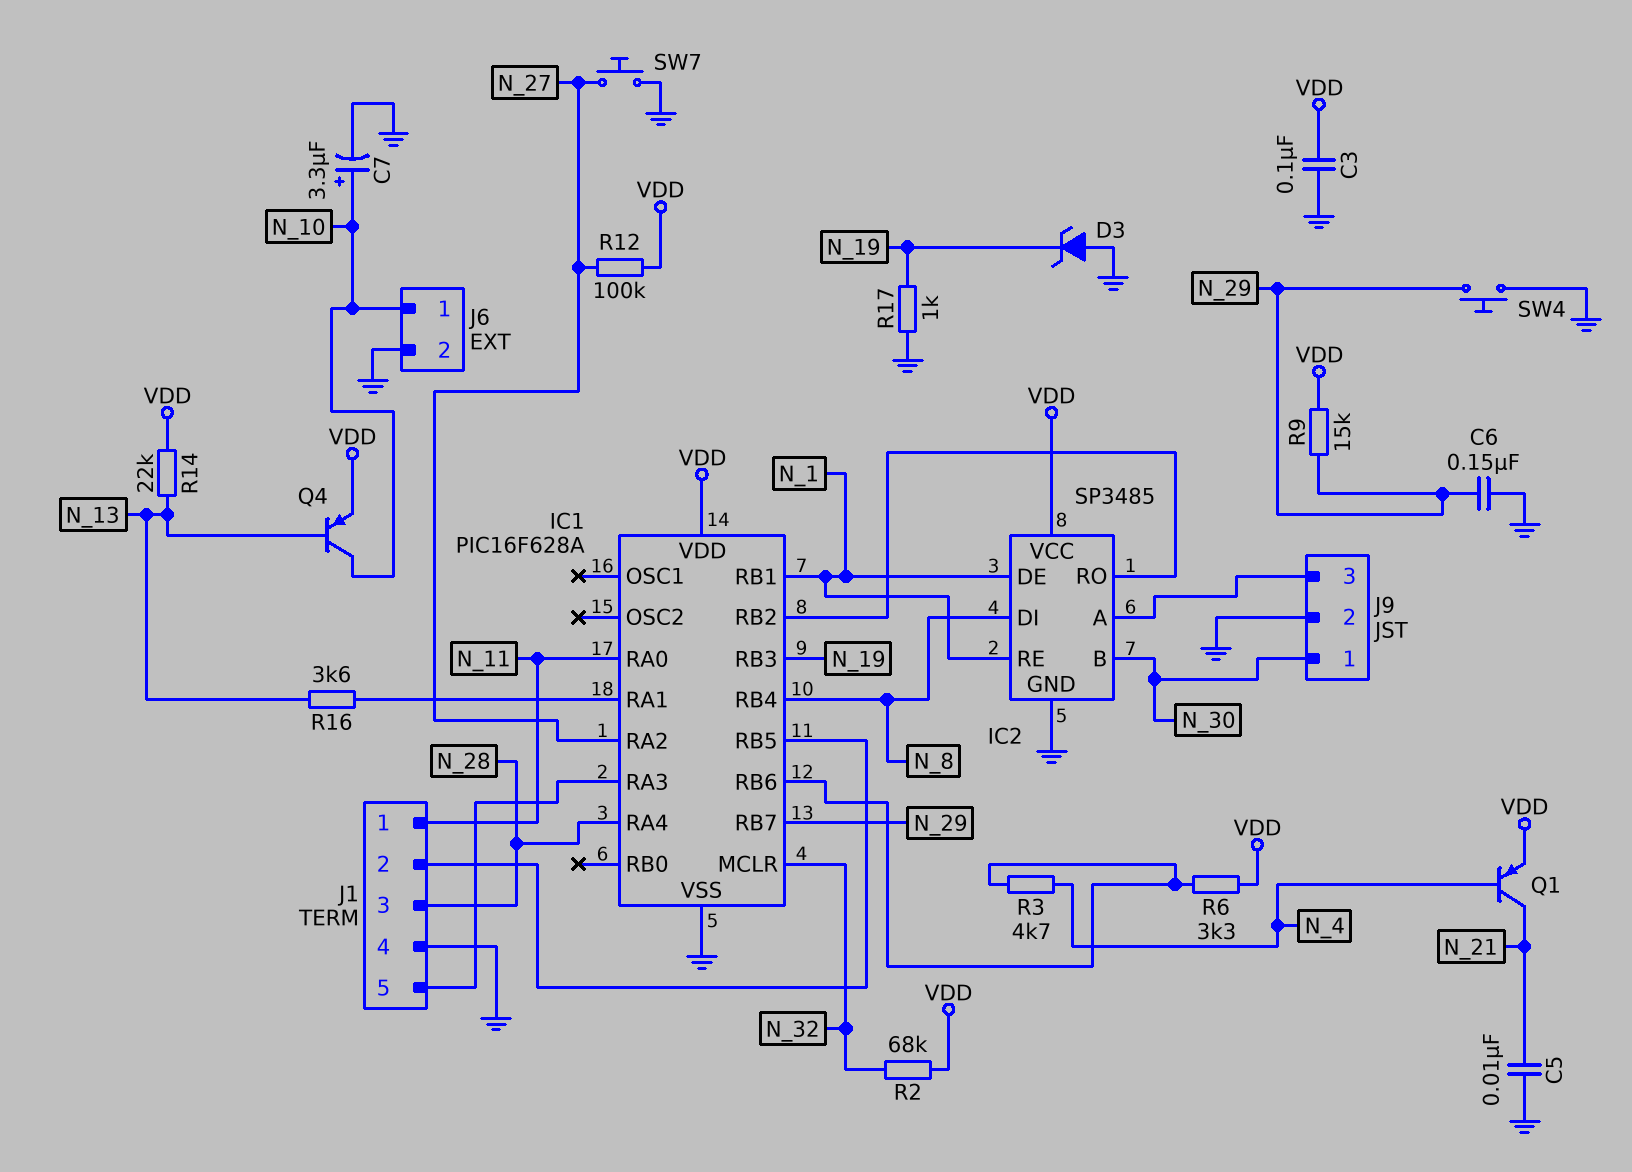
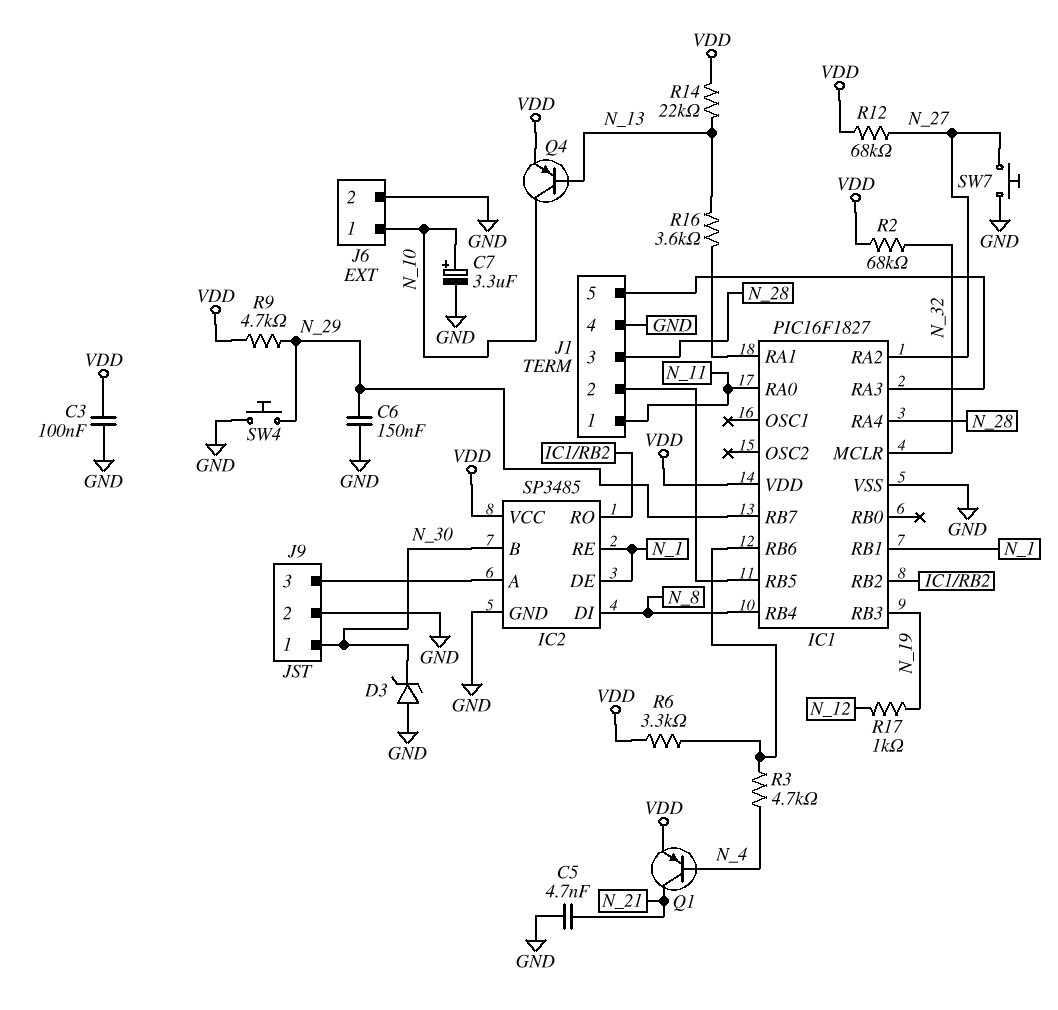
C5: 10nF (GND, N_21) -> 4.7nF (GND, N_21)
D3: zener (A GND, K N_19) -> zener (A GND, K N_30)
IC1: PIC16F628A -> PIC16F1827
R9: 15k (N_29, VDD) -> 4.7k (N_29, VDD)
R12: 100k (N_27, VDD) -> 68k (N_27, VDD)
R17: 1k (GND, N_19) -> 1k (N_12, N_19)

